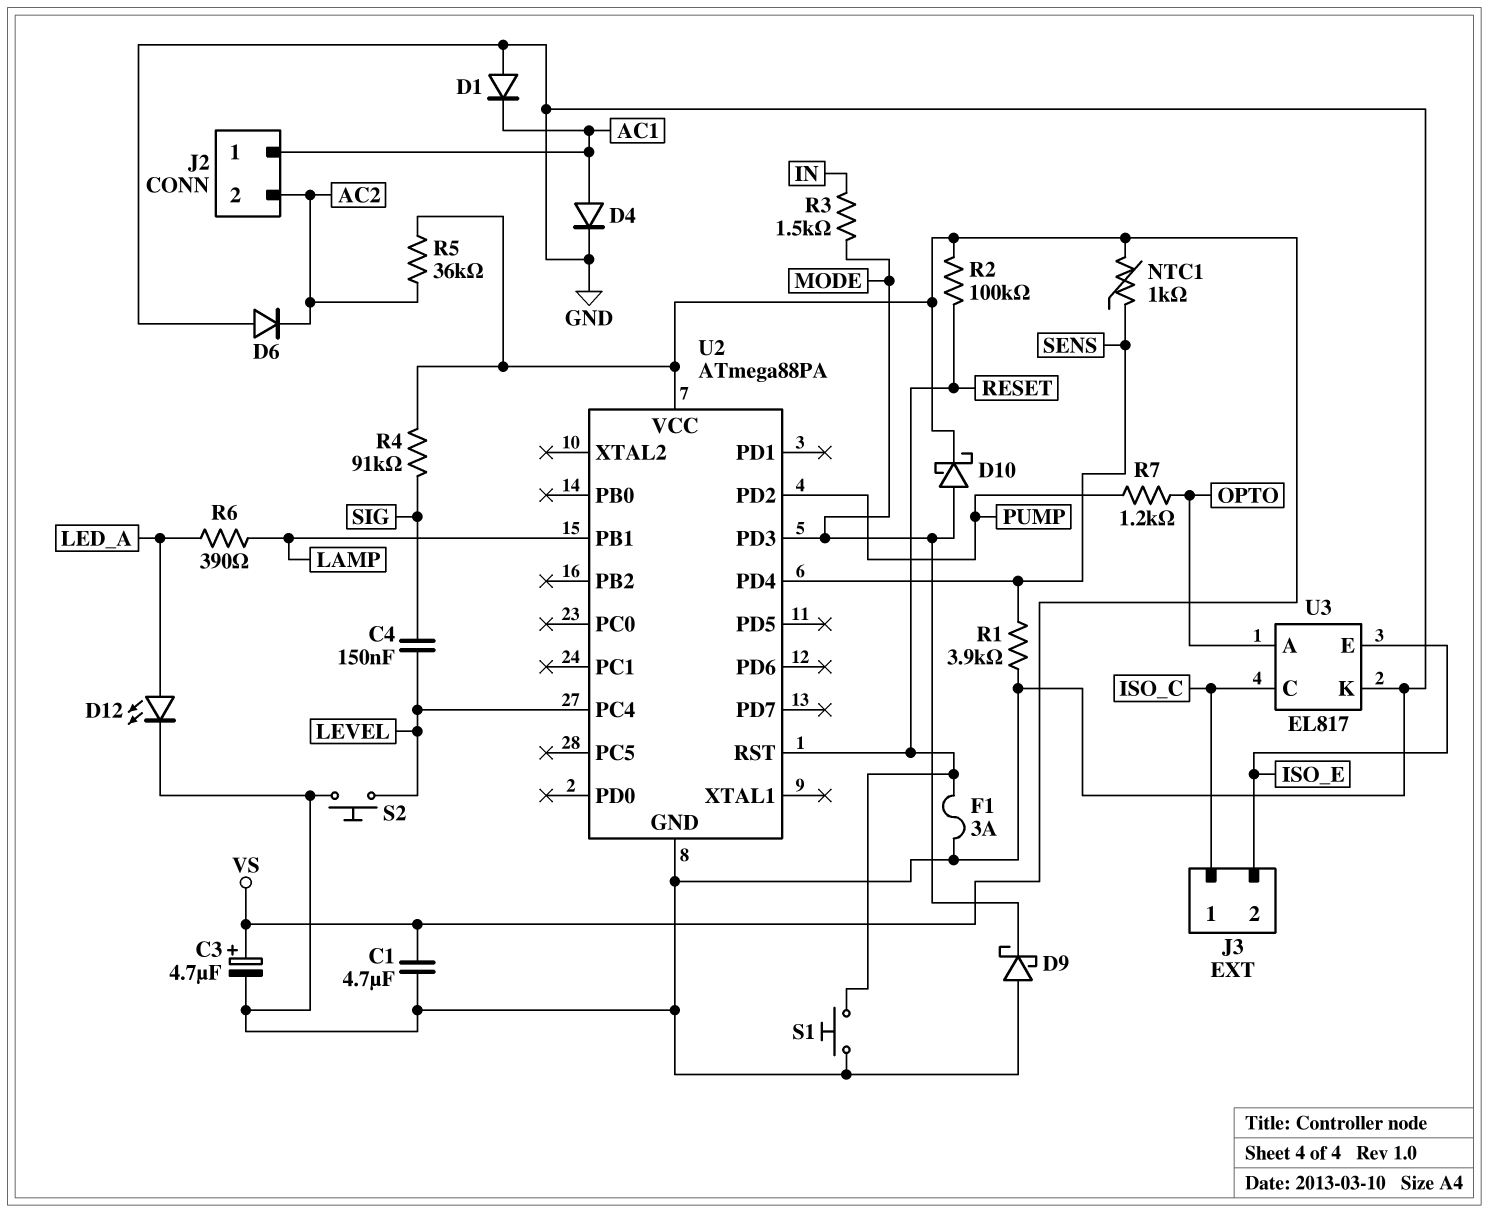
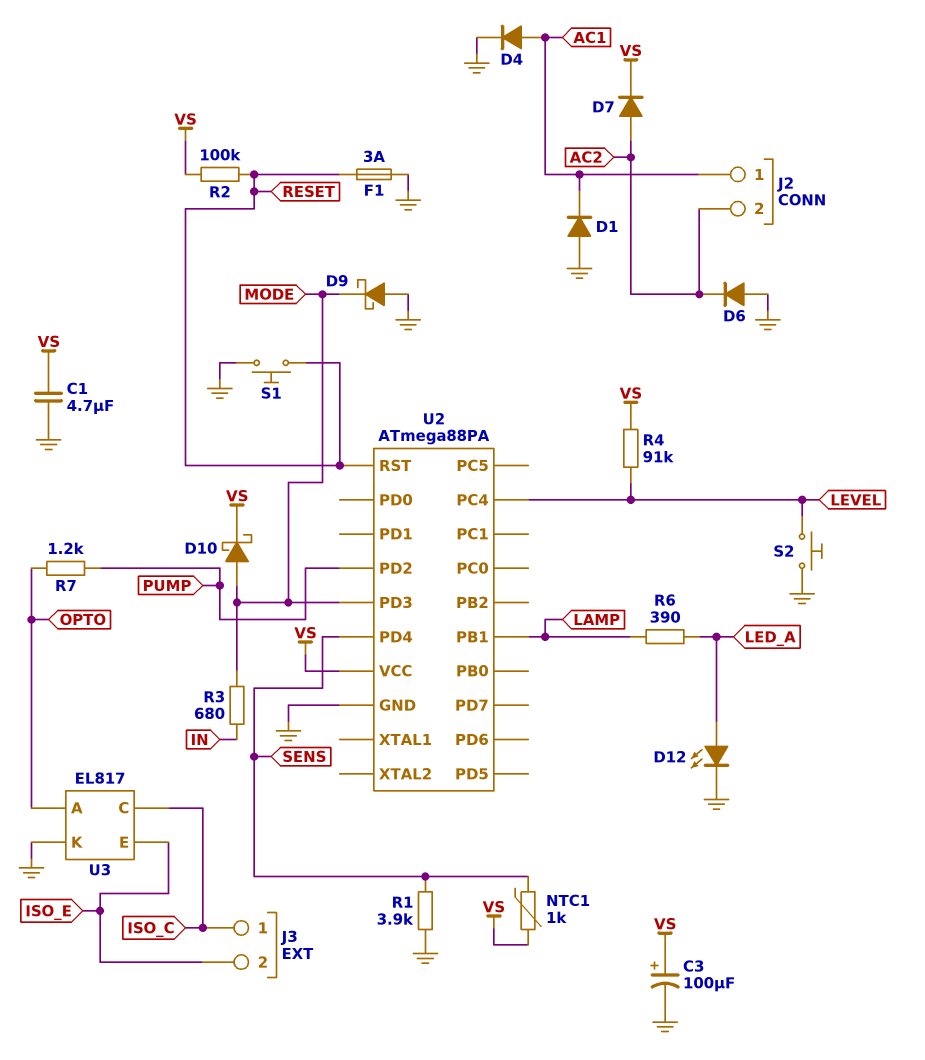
C3: 4.7uF (plus VS, minus GND) -> 100uF (plus VS, minus GND)
C4: 150nF (LEVEL, SIG) -> none
D7: none -> diode (A AC2, K VS)
R3: 1.5k (IN, MODE) -> 680 (IN, MODE)
R4: 91k (SIG, VS) -> 91k (LEVEL, VS)
R5: 36k (AC2, VS) -> none

